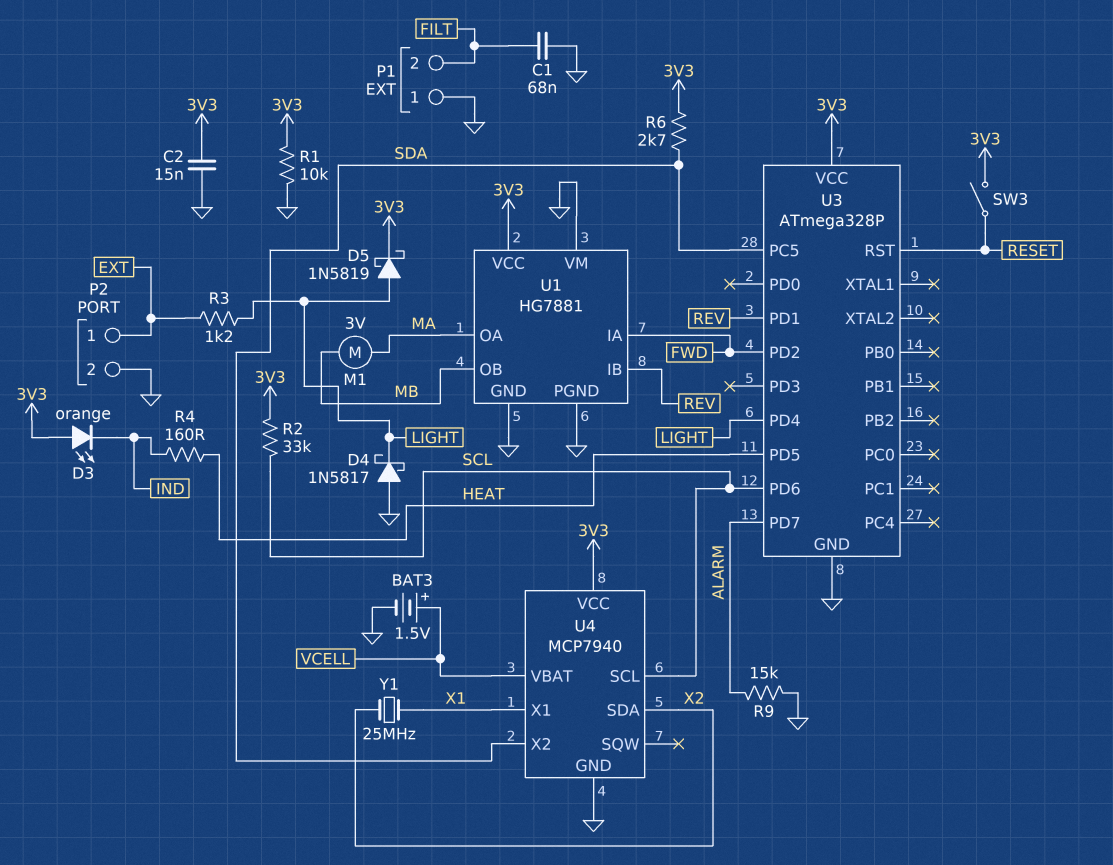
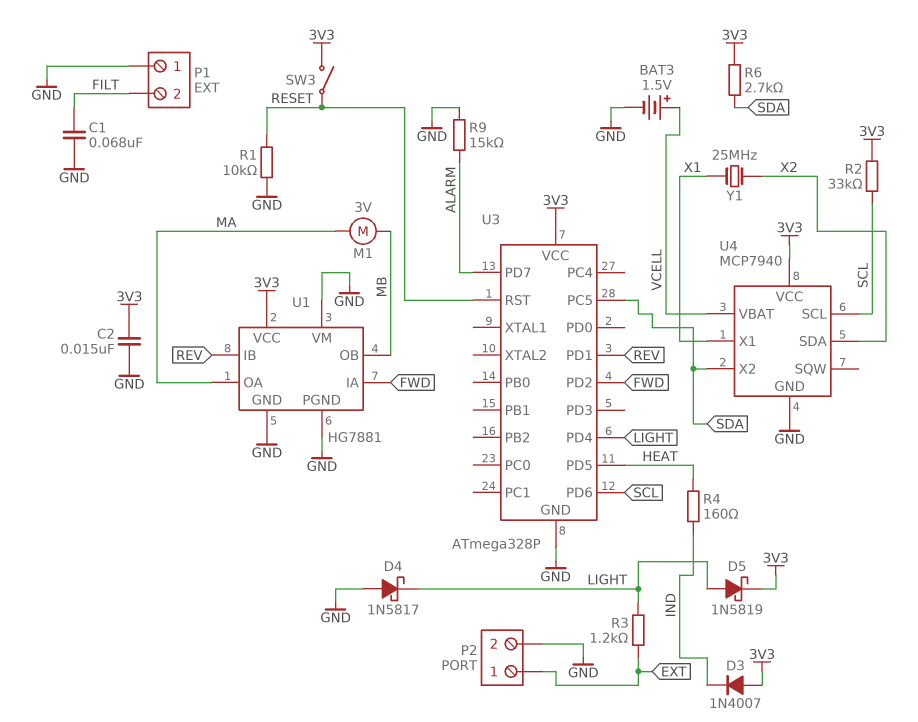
D3: LED orange (A 3V3, K IND) -> diode 1N4007 (A 3V3, K IND)
R1: 10k (3V3, GND) -> 10k (GND, RESET)

